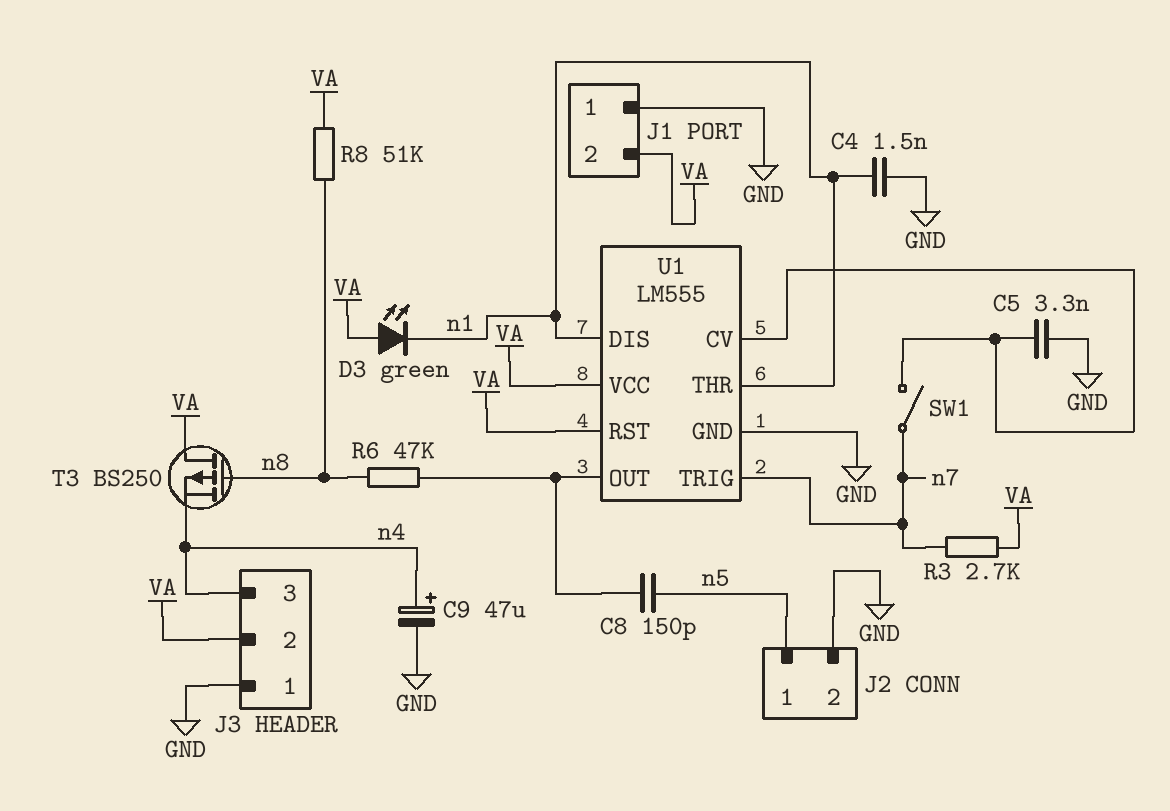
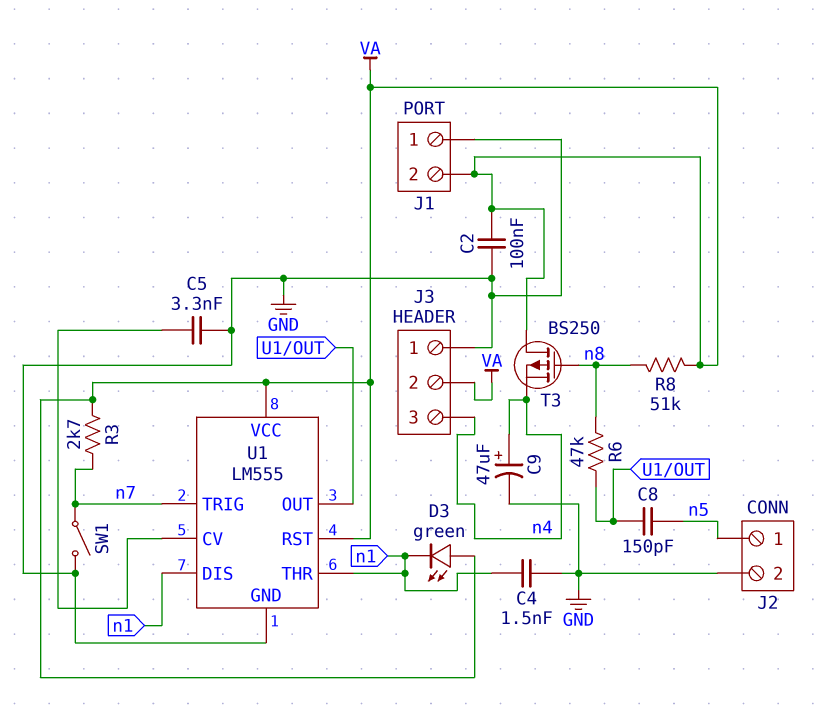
C2: none -> 100nF (GND, VA)
SW1: switch (U1/CV, n7) -> switch (GND, n7)

